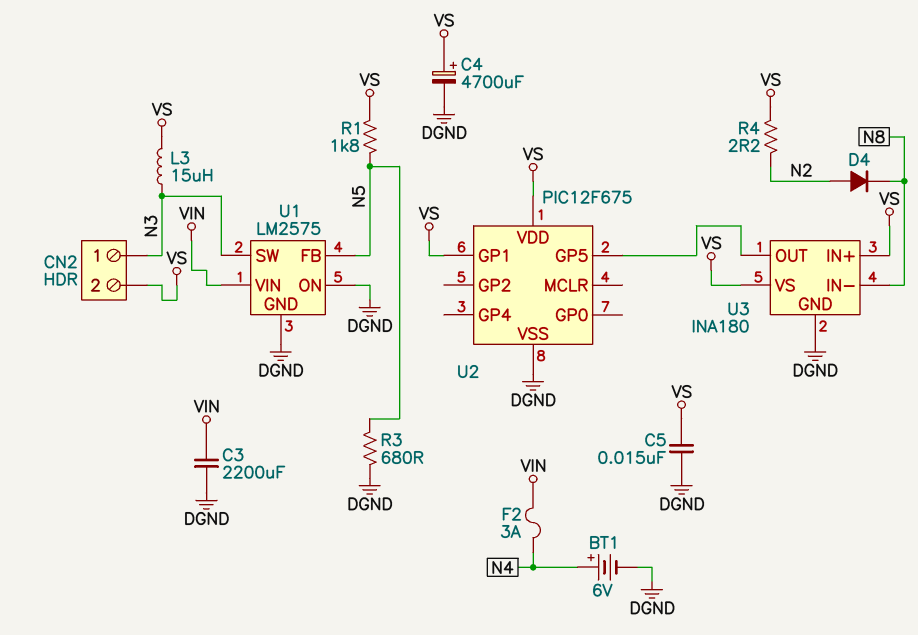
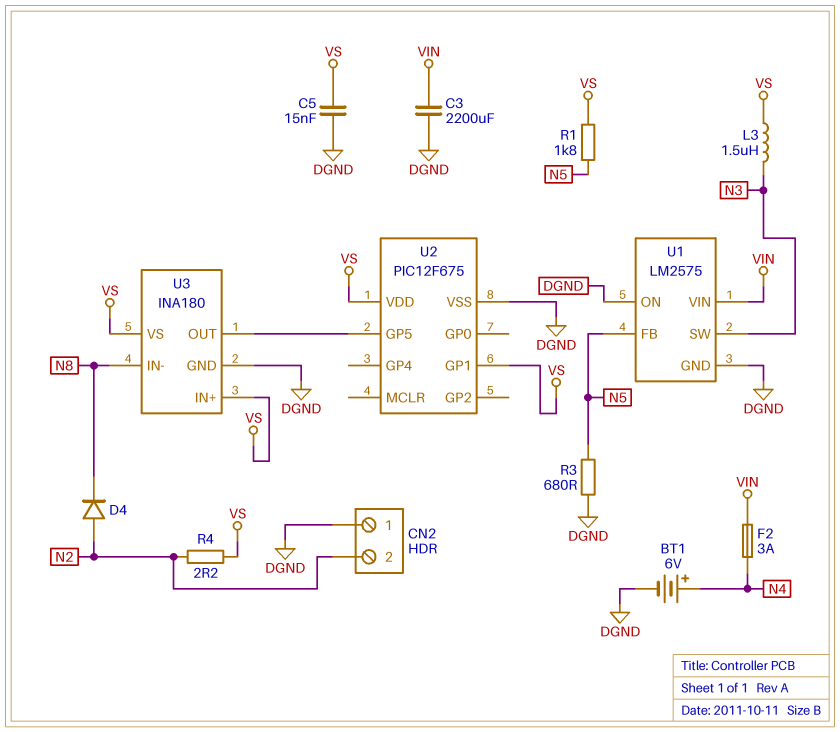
C4: 4700uF (plus VS, minus DGND) -> none
CN2 pin 1: N3 -> DGND
CN2 pin 2: VS -> N2
L3: 15uH (N3, VS) -> 1.5uH (N3, VS)

